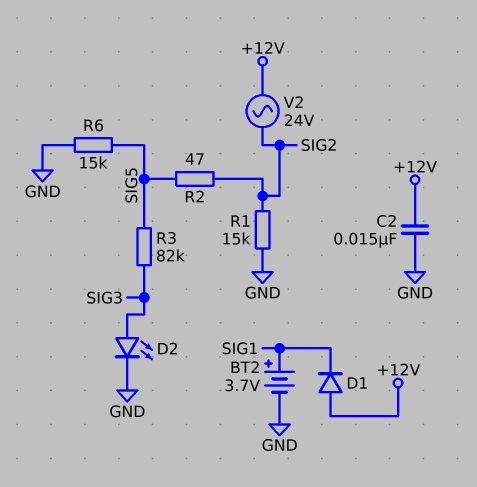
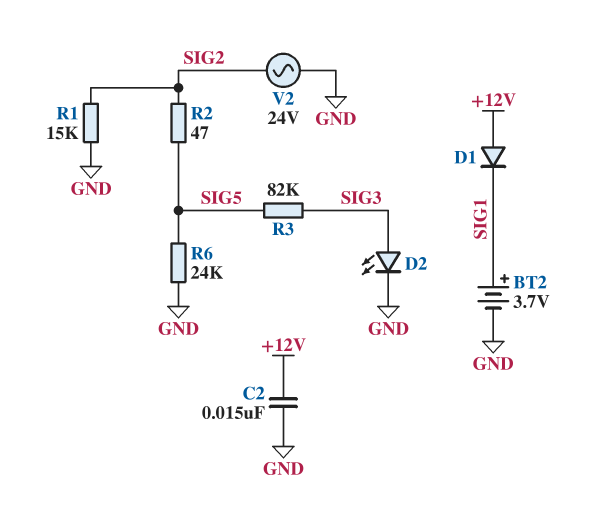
R6: 15k (GND, SIG5) -> 24k (GND, SIG5)
V2: AC 24V (+12V, SIG2) -> AC 24V (GND, SIG2)

